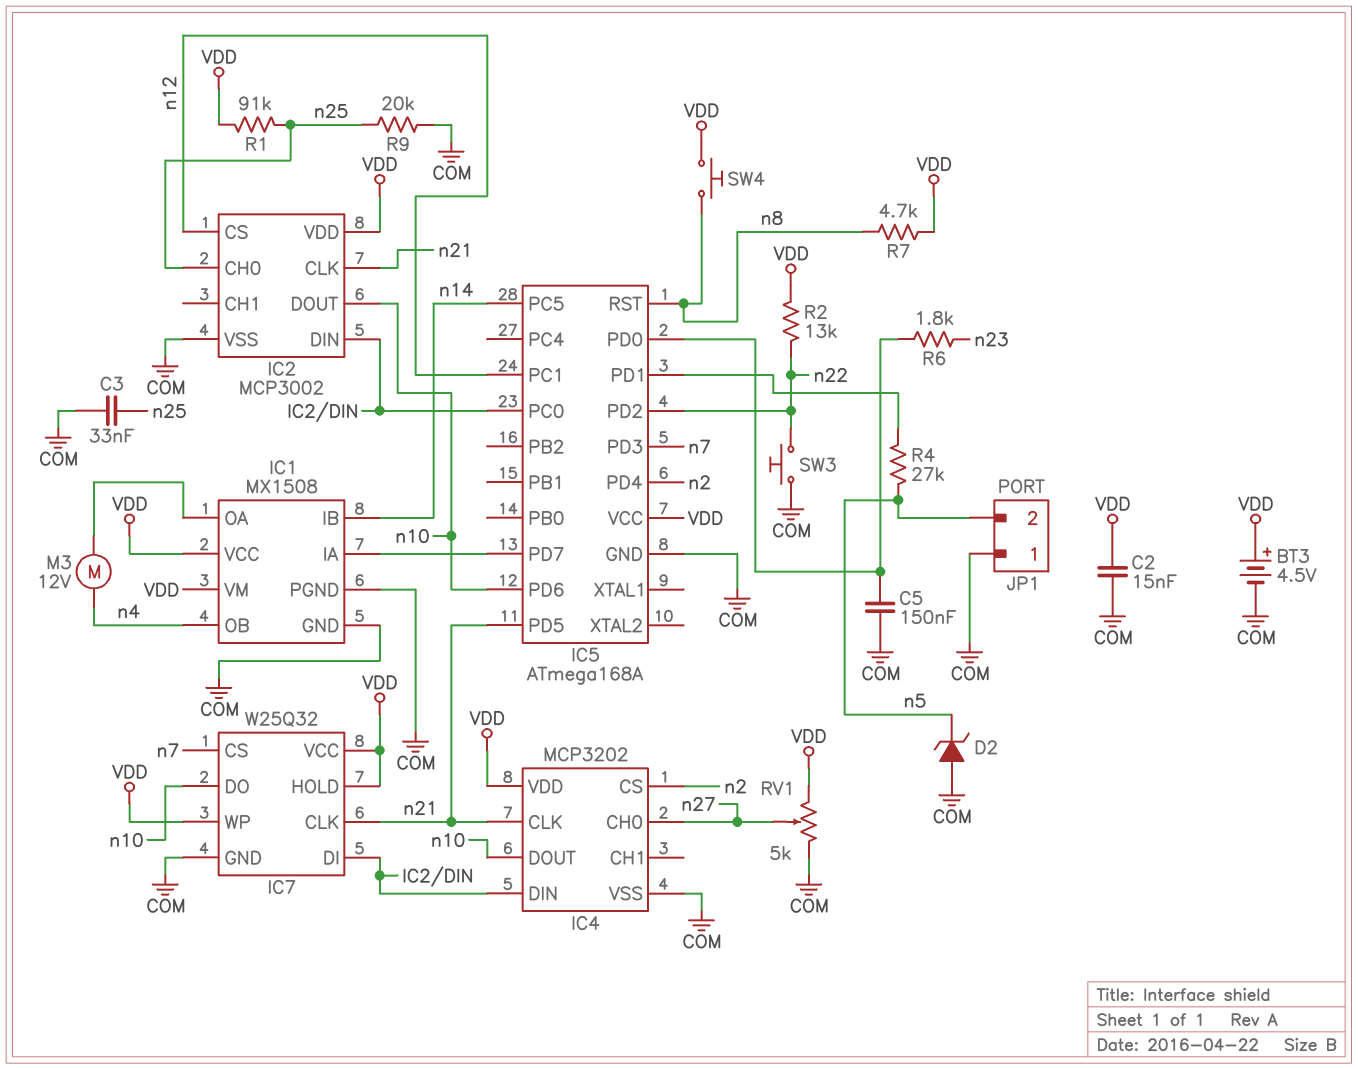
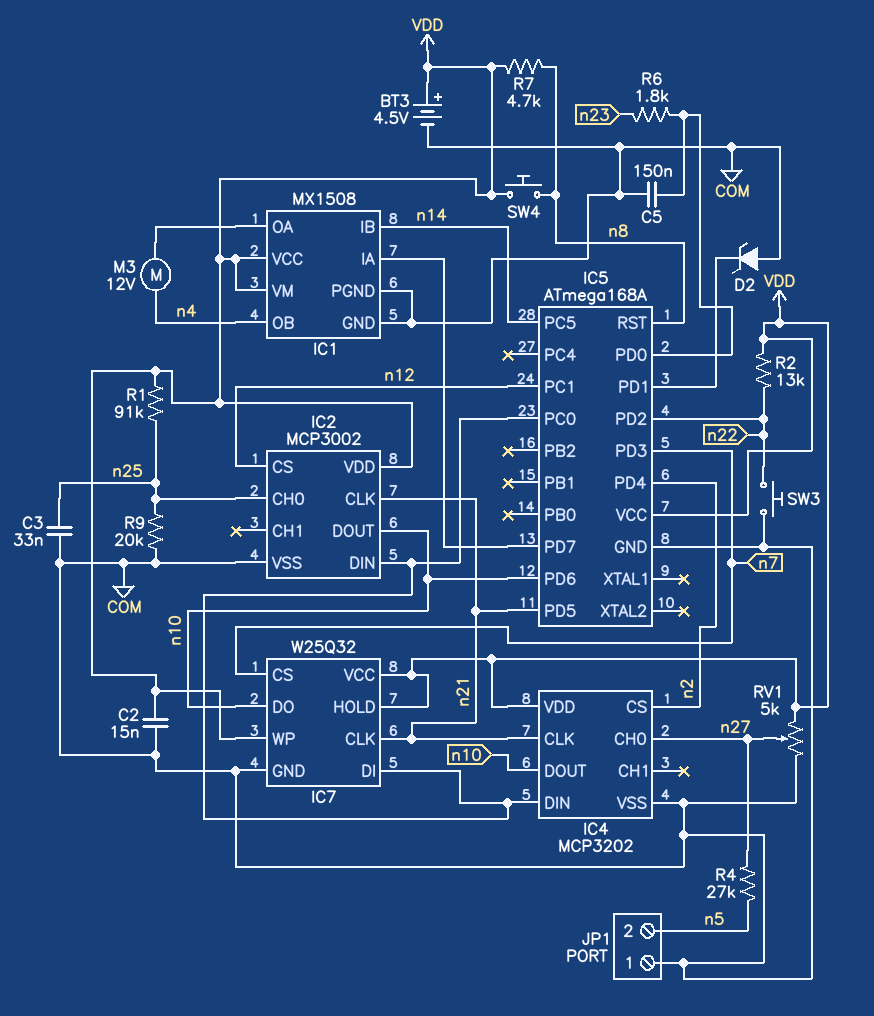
D2: zener (A COM, K n5) -> zener (A COM, K IC5/PD1)
R4: 27k (IC5/PD1, n5) -> 27k (n5, n27)

